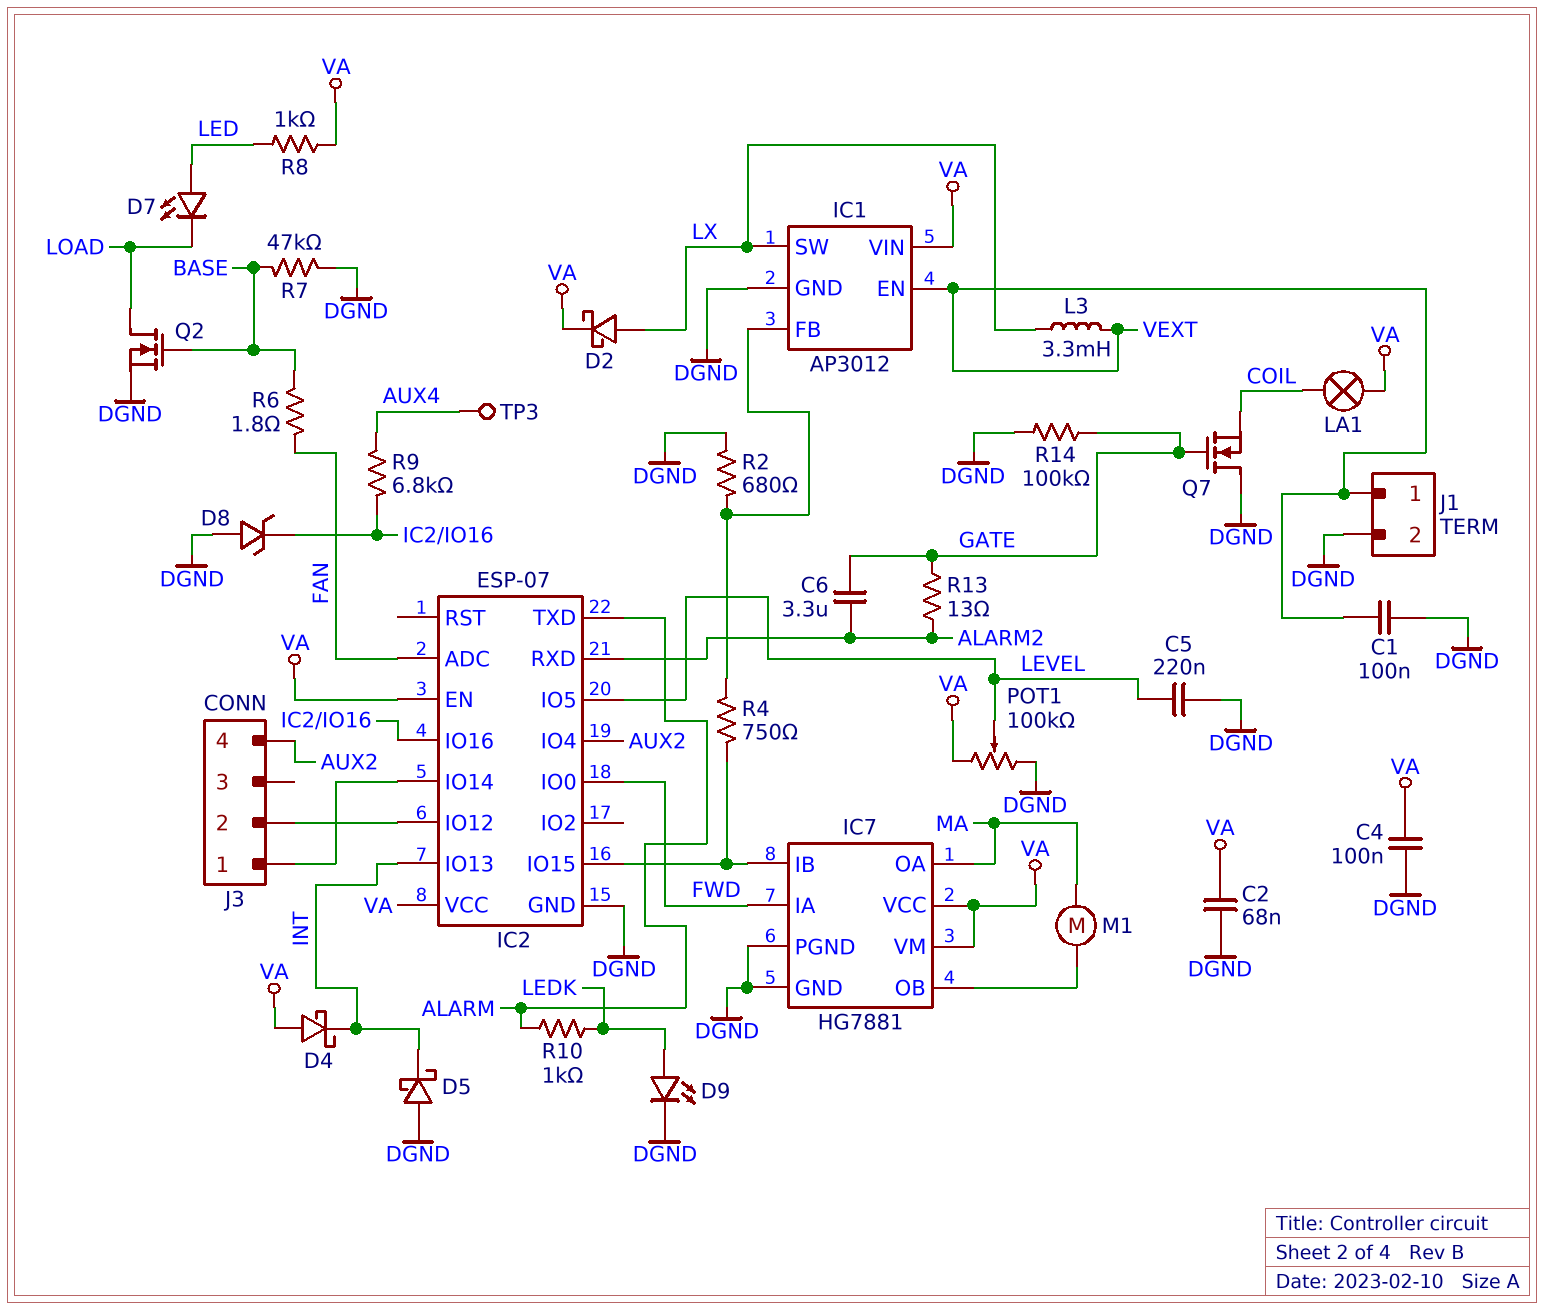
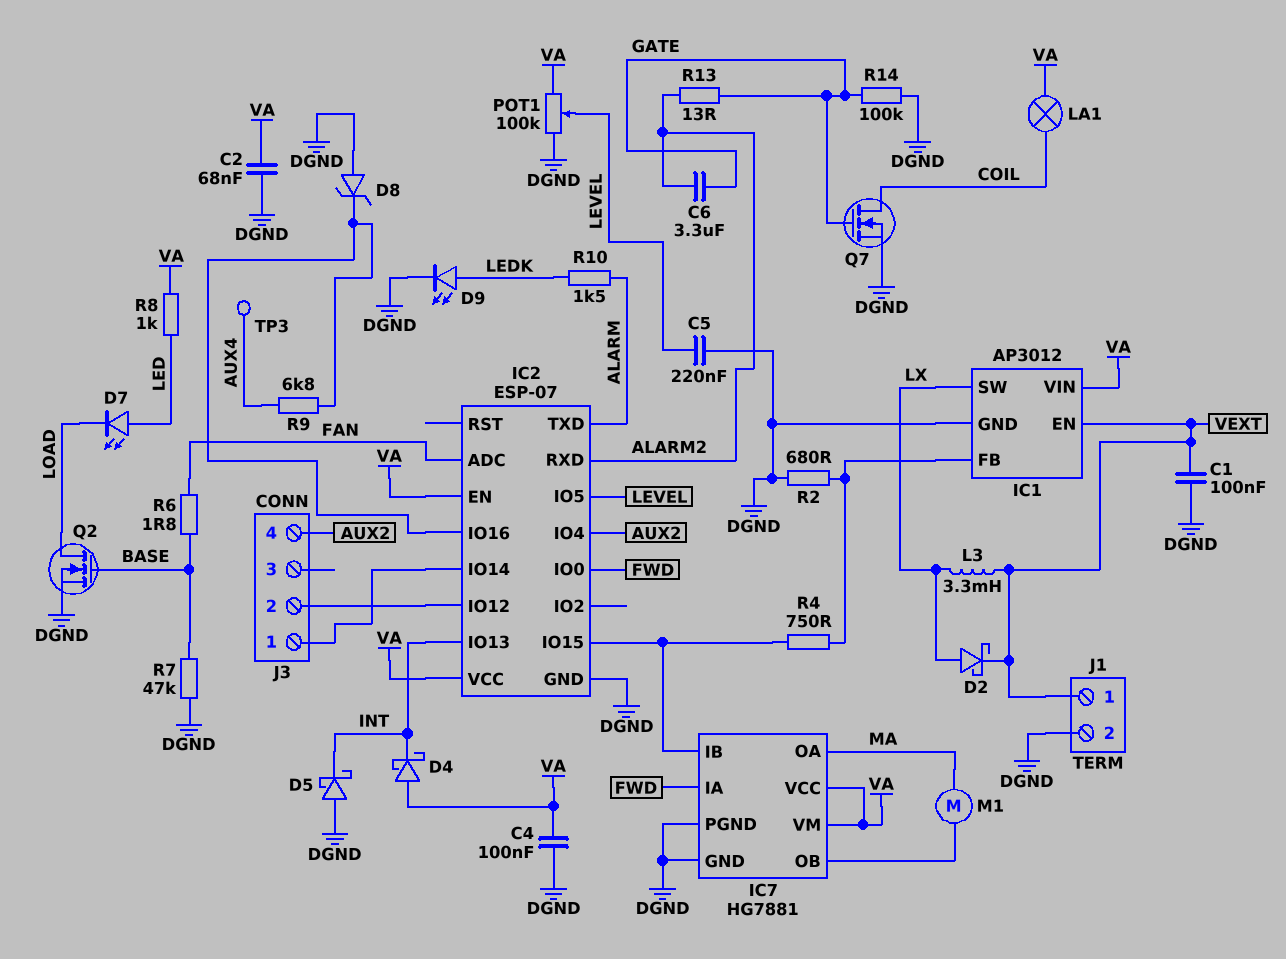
D2: schottky (A LX, K VA) -> schottky (A LX, K VEXT)
Q7: NMOS (G GATE, D DGND, S COIL) -> NMOS (G GATE, D COIL, S DGND)
R10: 1k (ALARM, LEDK) -> 1.5k (ALARM, LEDK)

